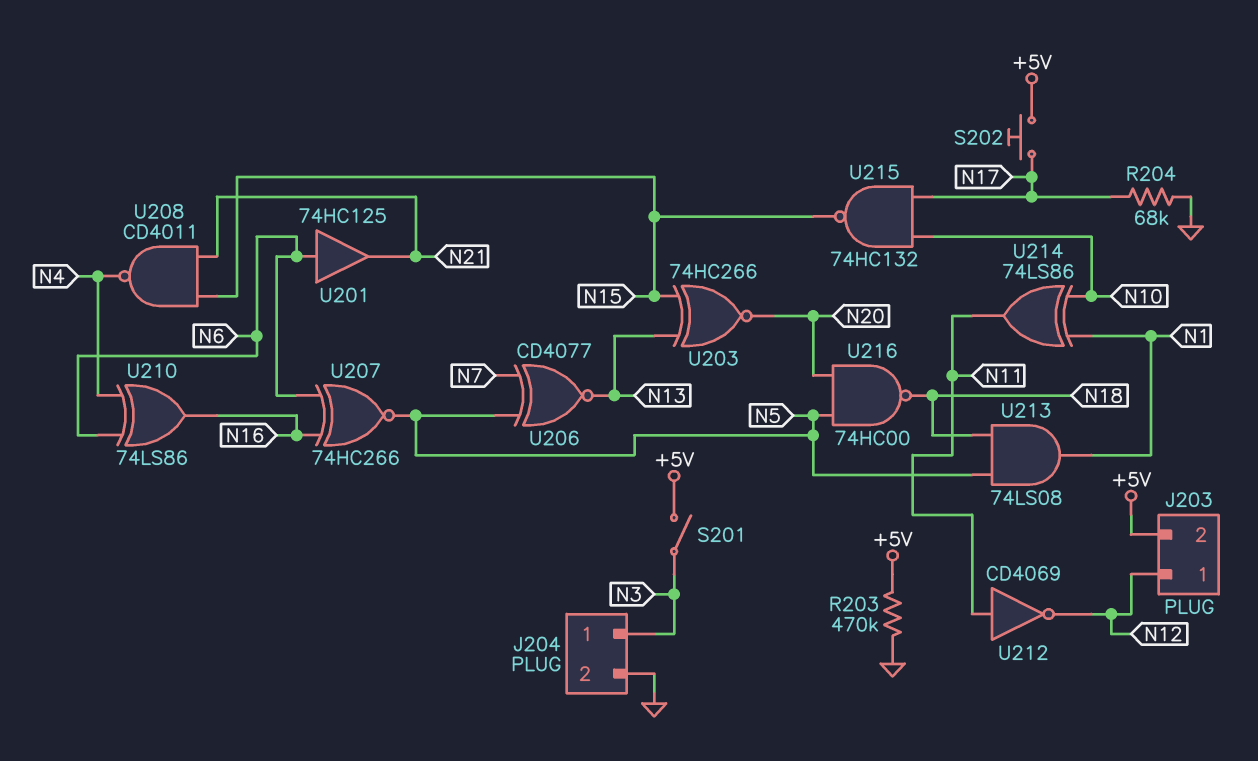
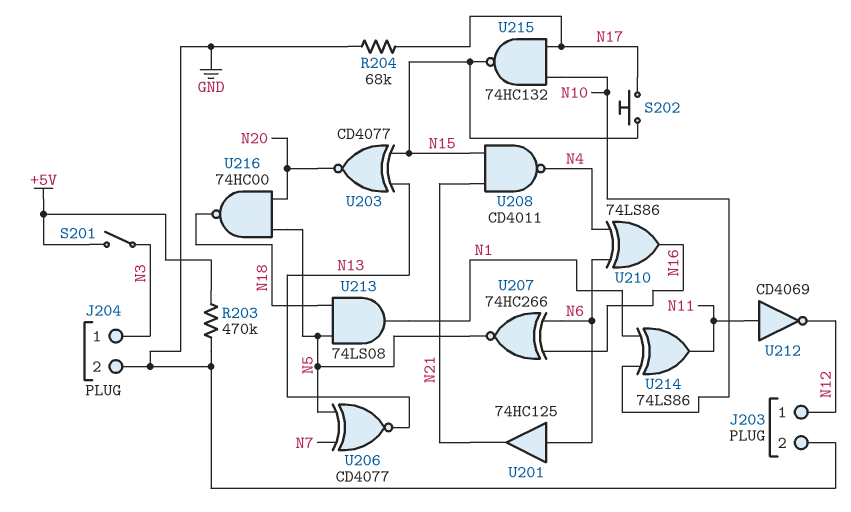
J203 pin 2: +5V -> GND
S202: button (+5V, N17) -> button (N15, N17)
U203: XNOR 74HC266 (in N13, in N15, out N20) -> XNOR CD4077 (in N13, in N15, out N20)

